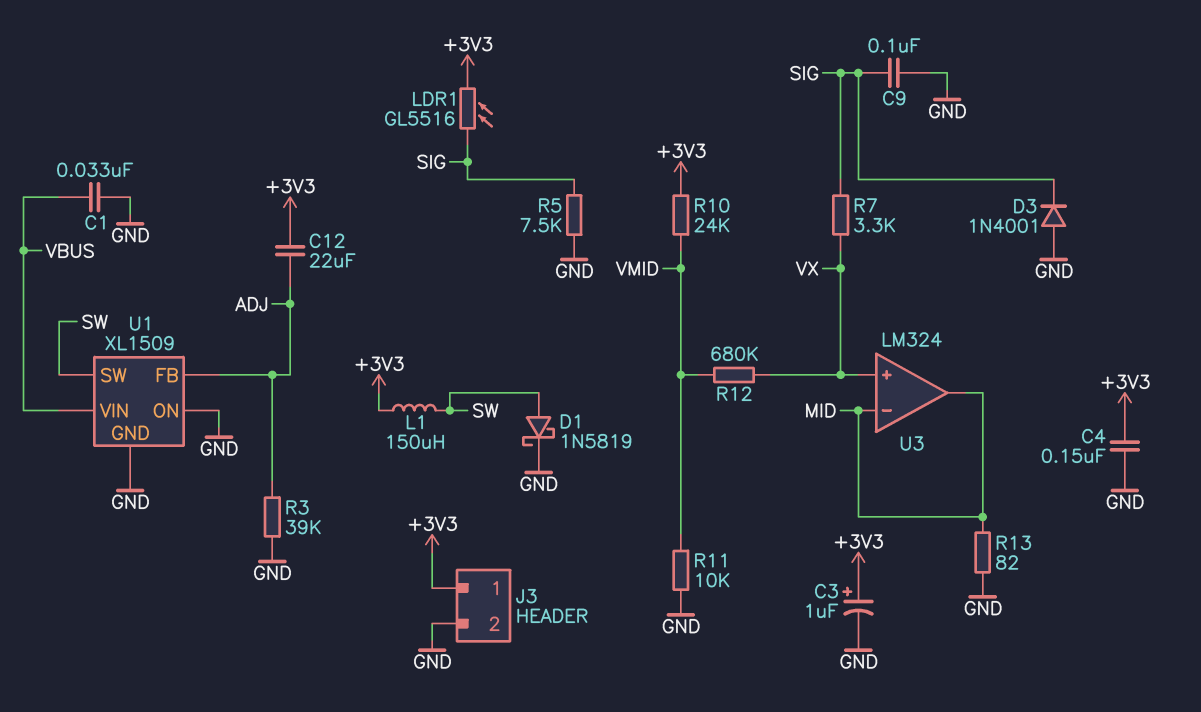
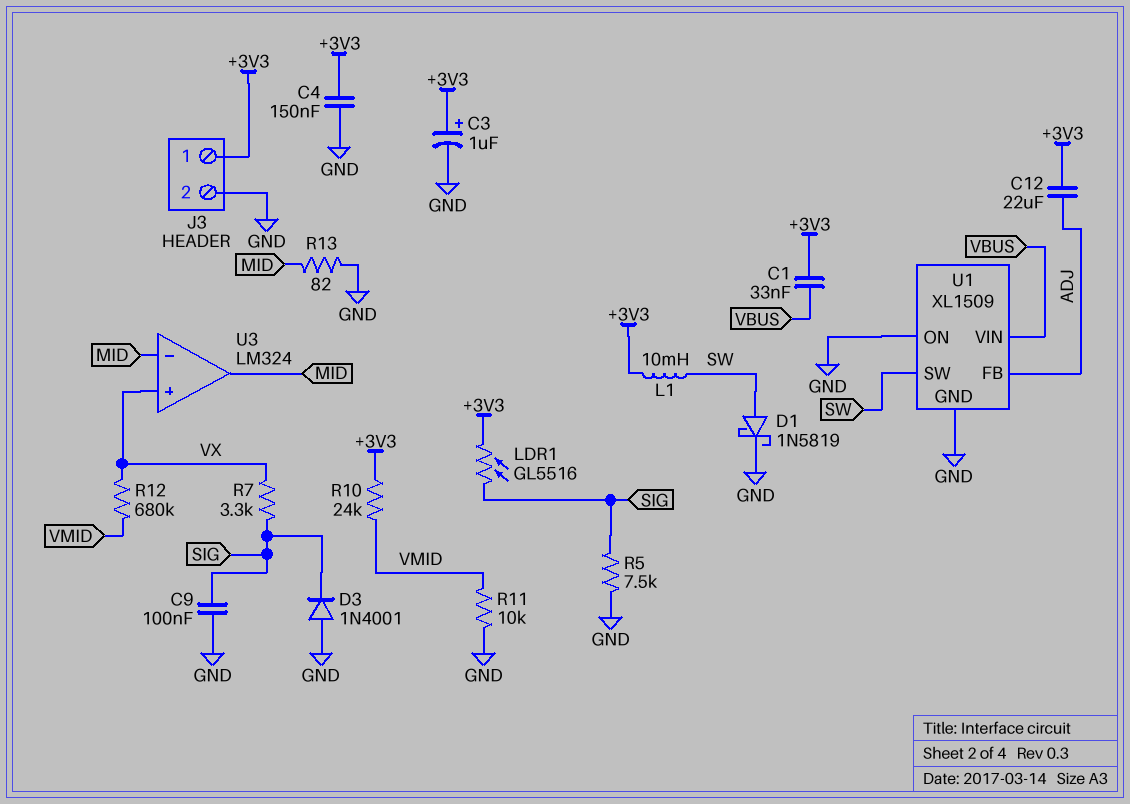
C1: 33nF (GND, VBUS) -> 33nF (+3V3, VBUS)
L1: 150uH (+3V3, SW) -> 10mH (+3V3, SW)
R3: 39k (ADJ, GND) -> none

